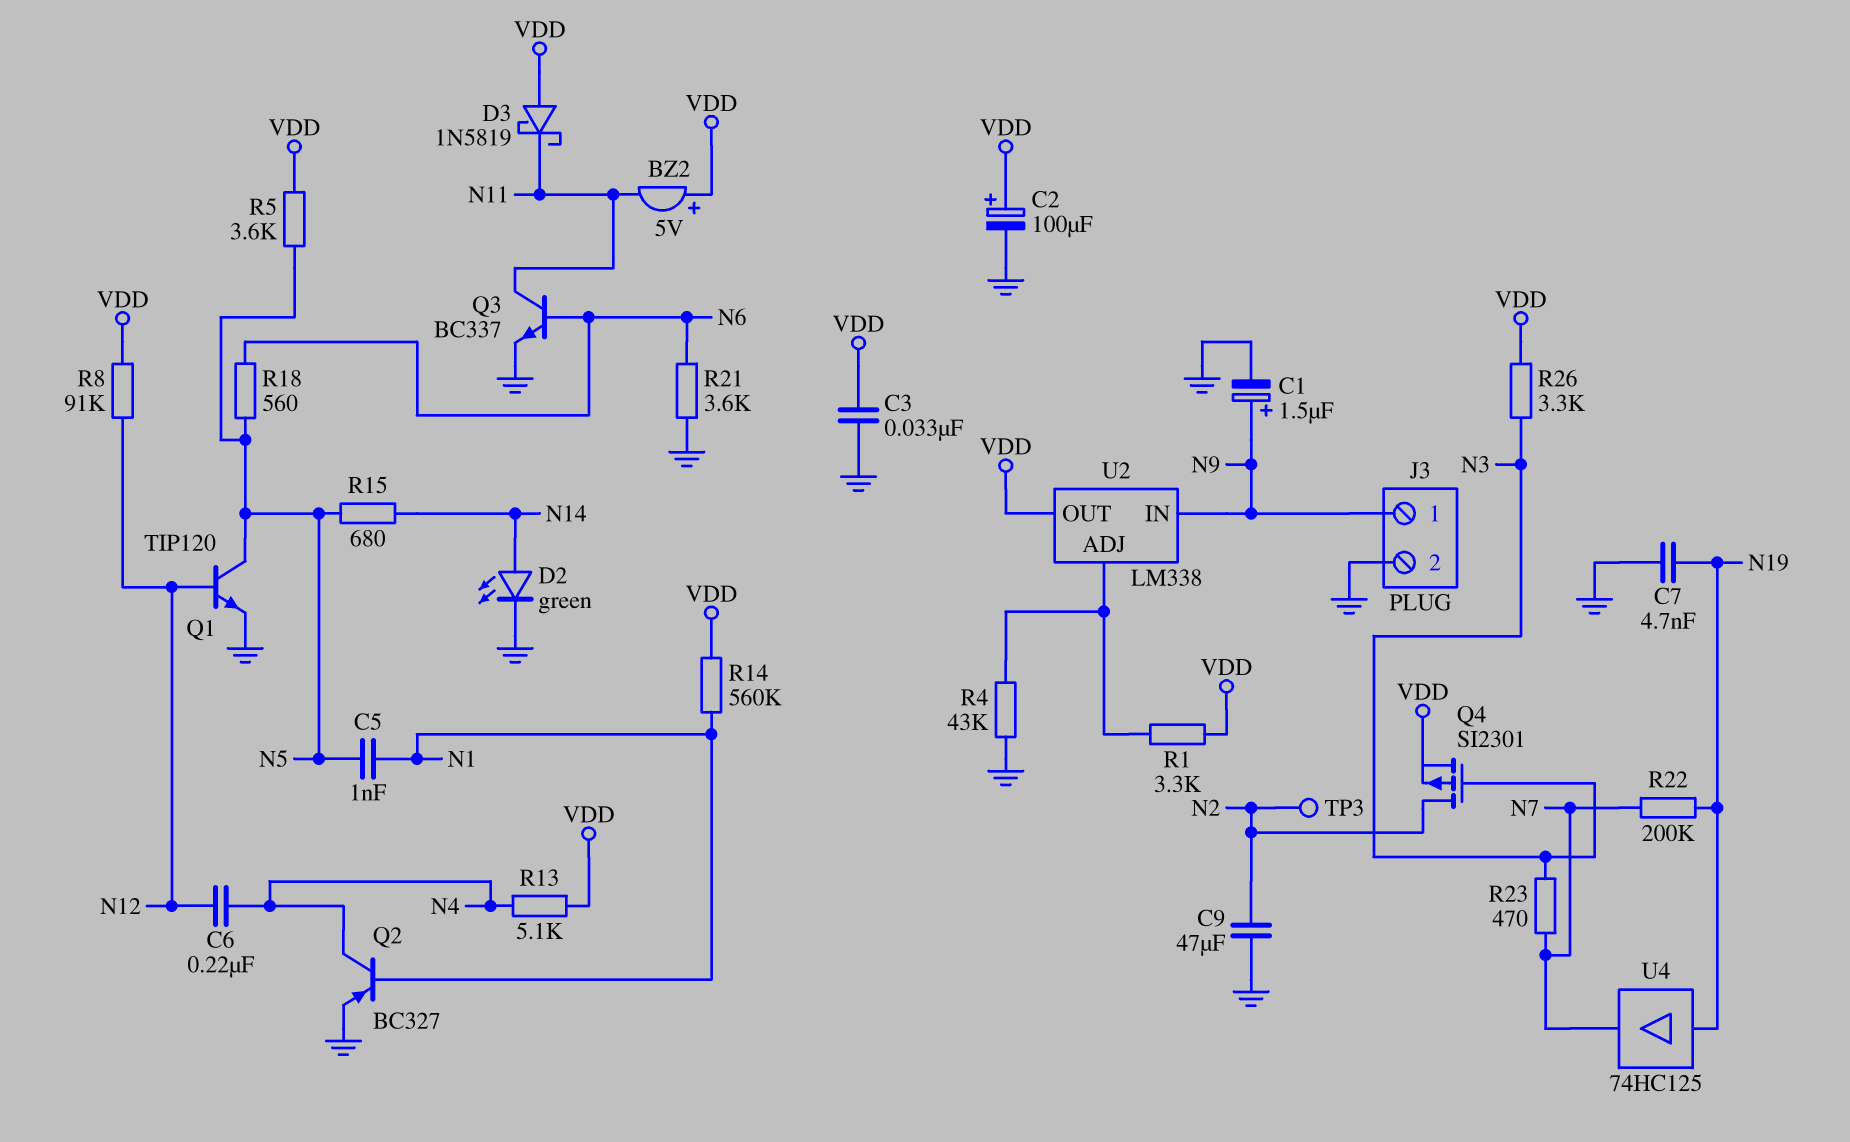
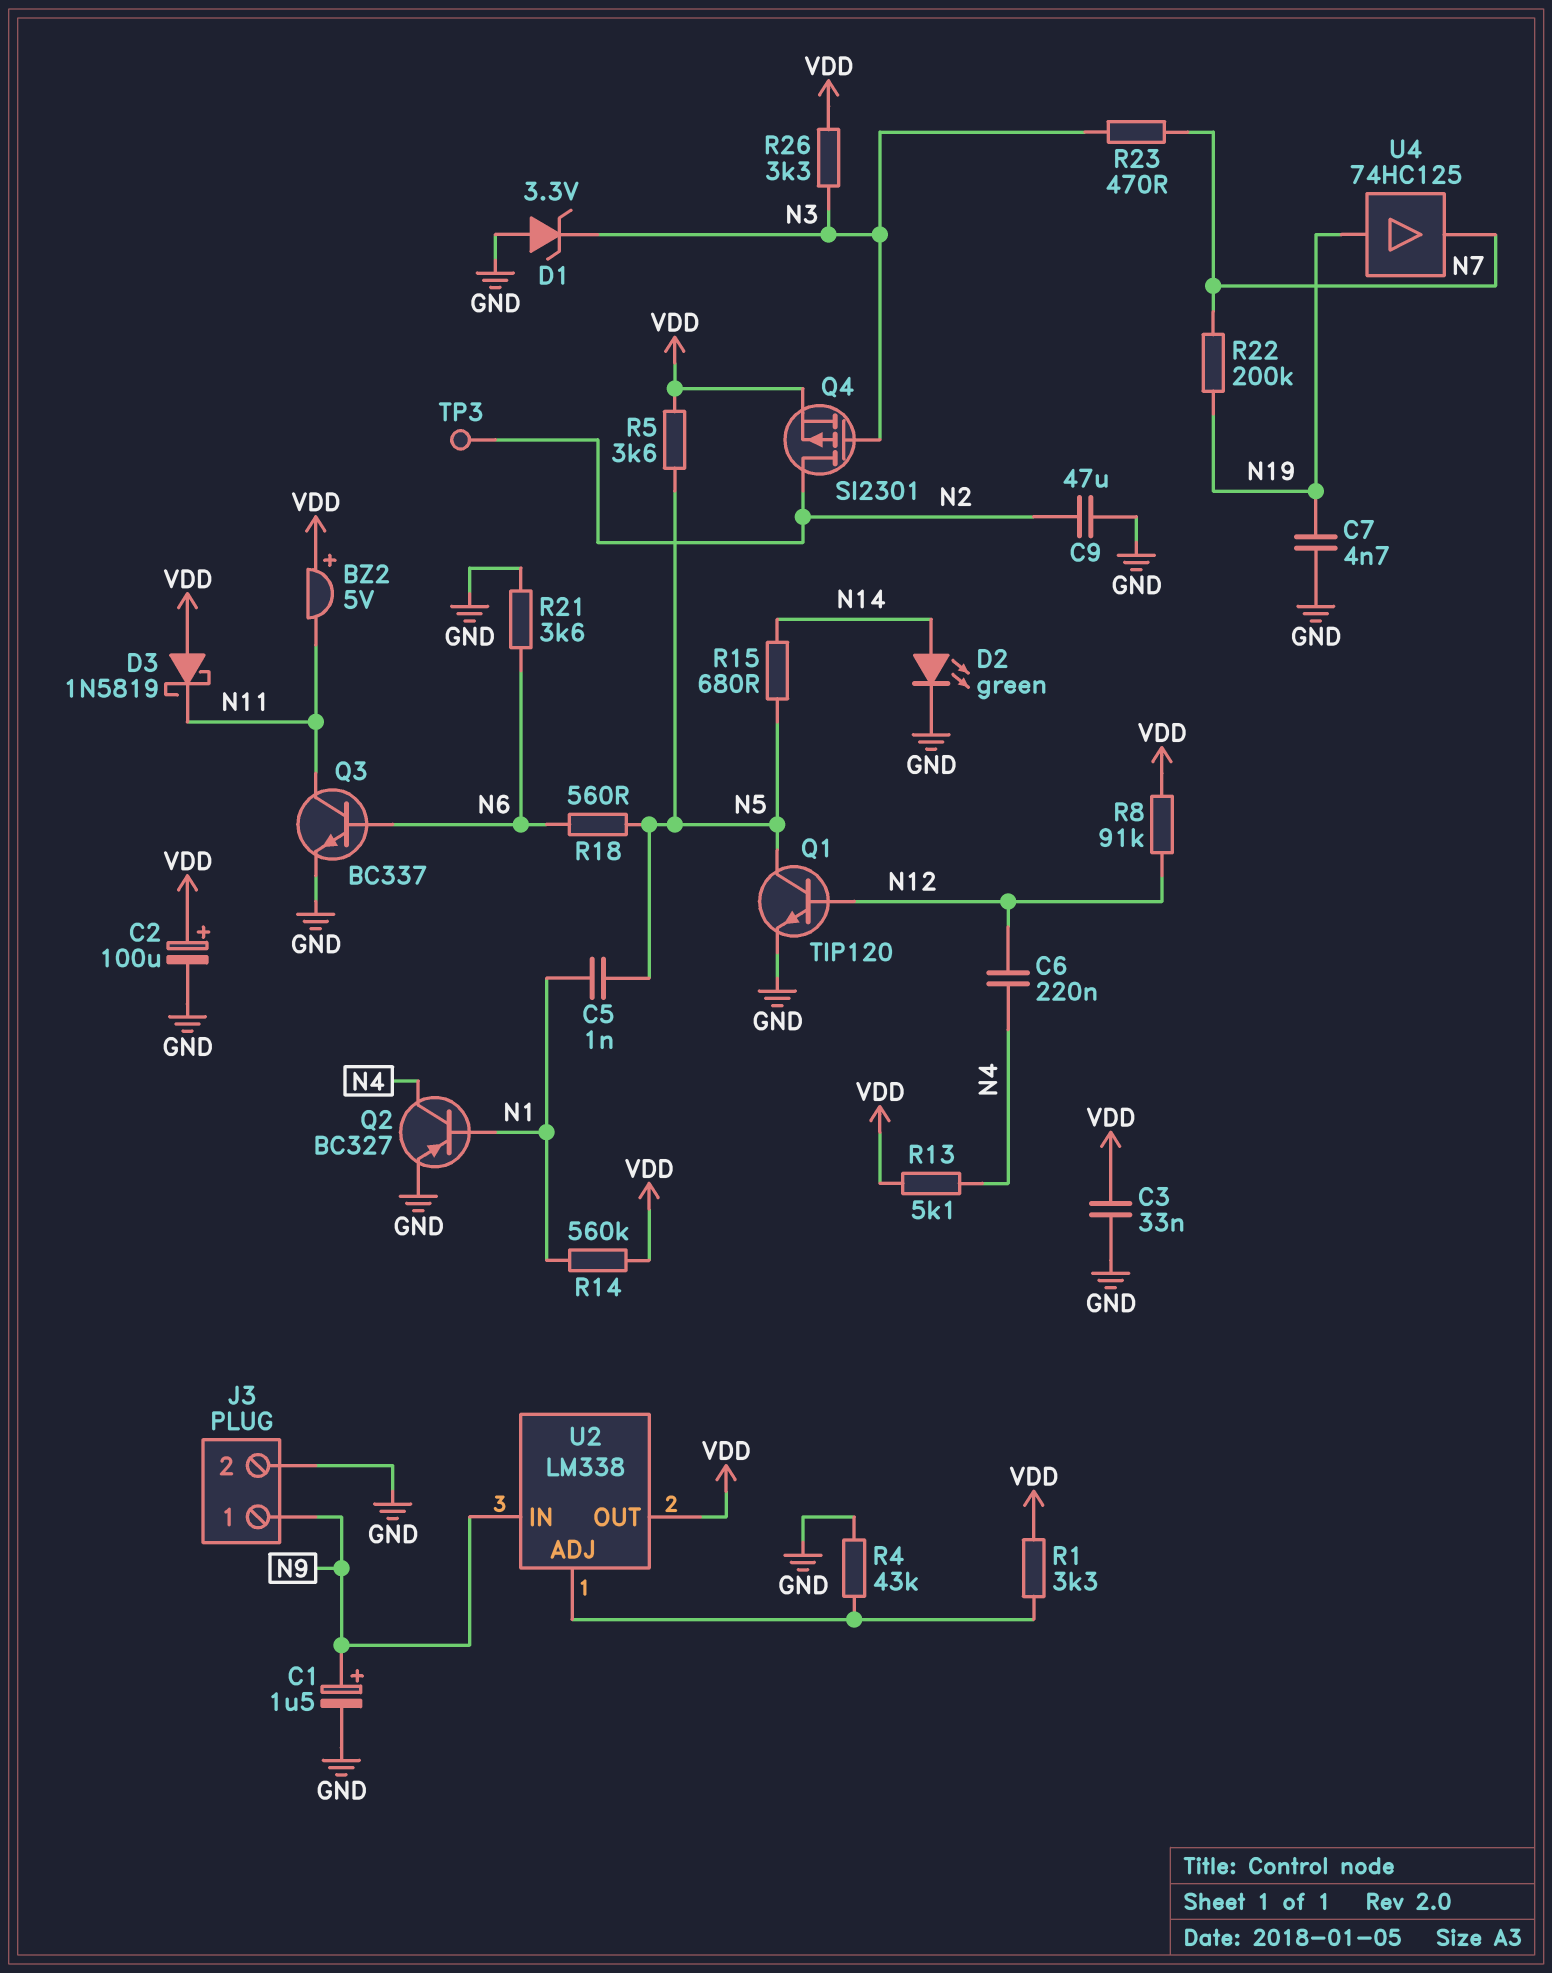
D1: none -> zener 3.3V (A GND, K N3)

